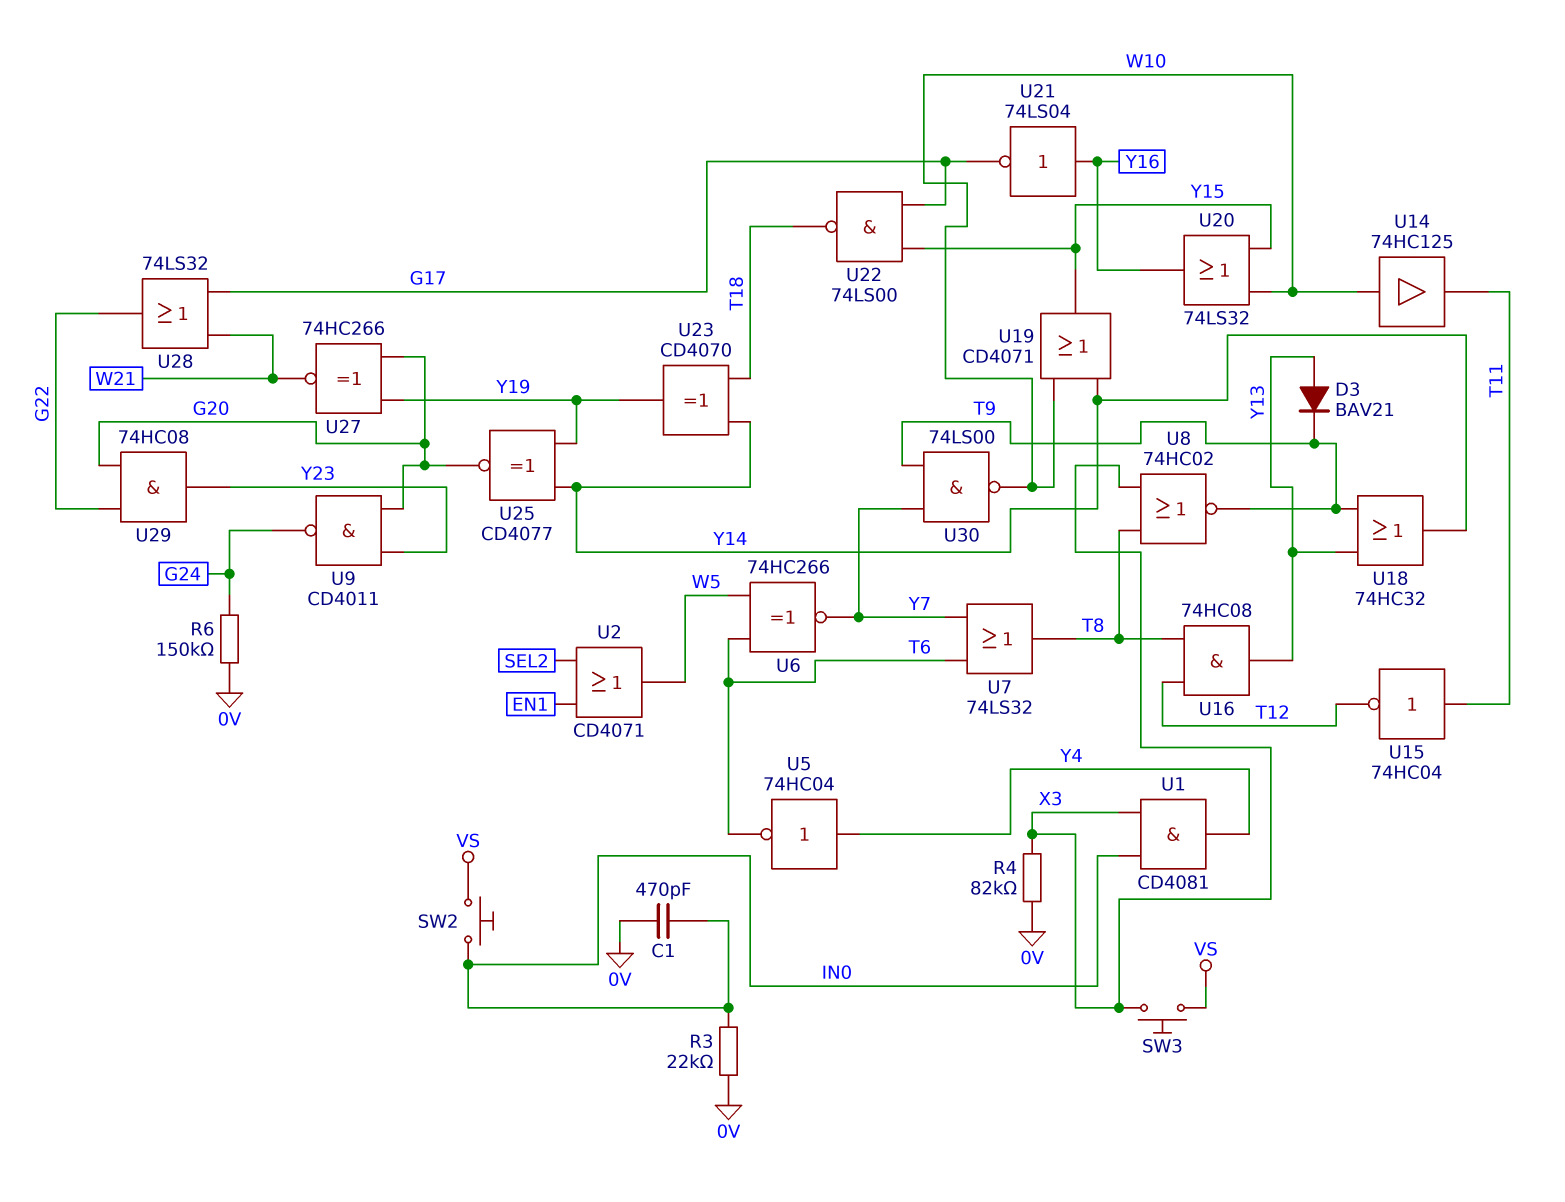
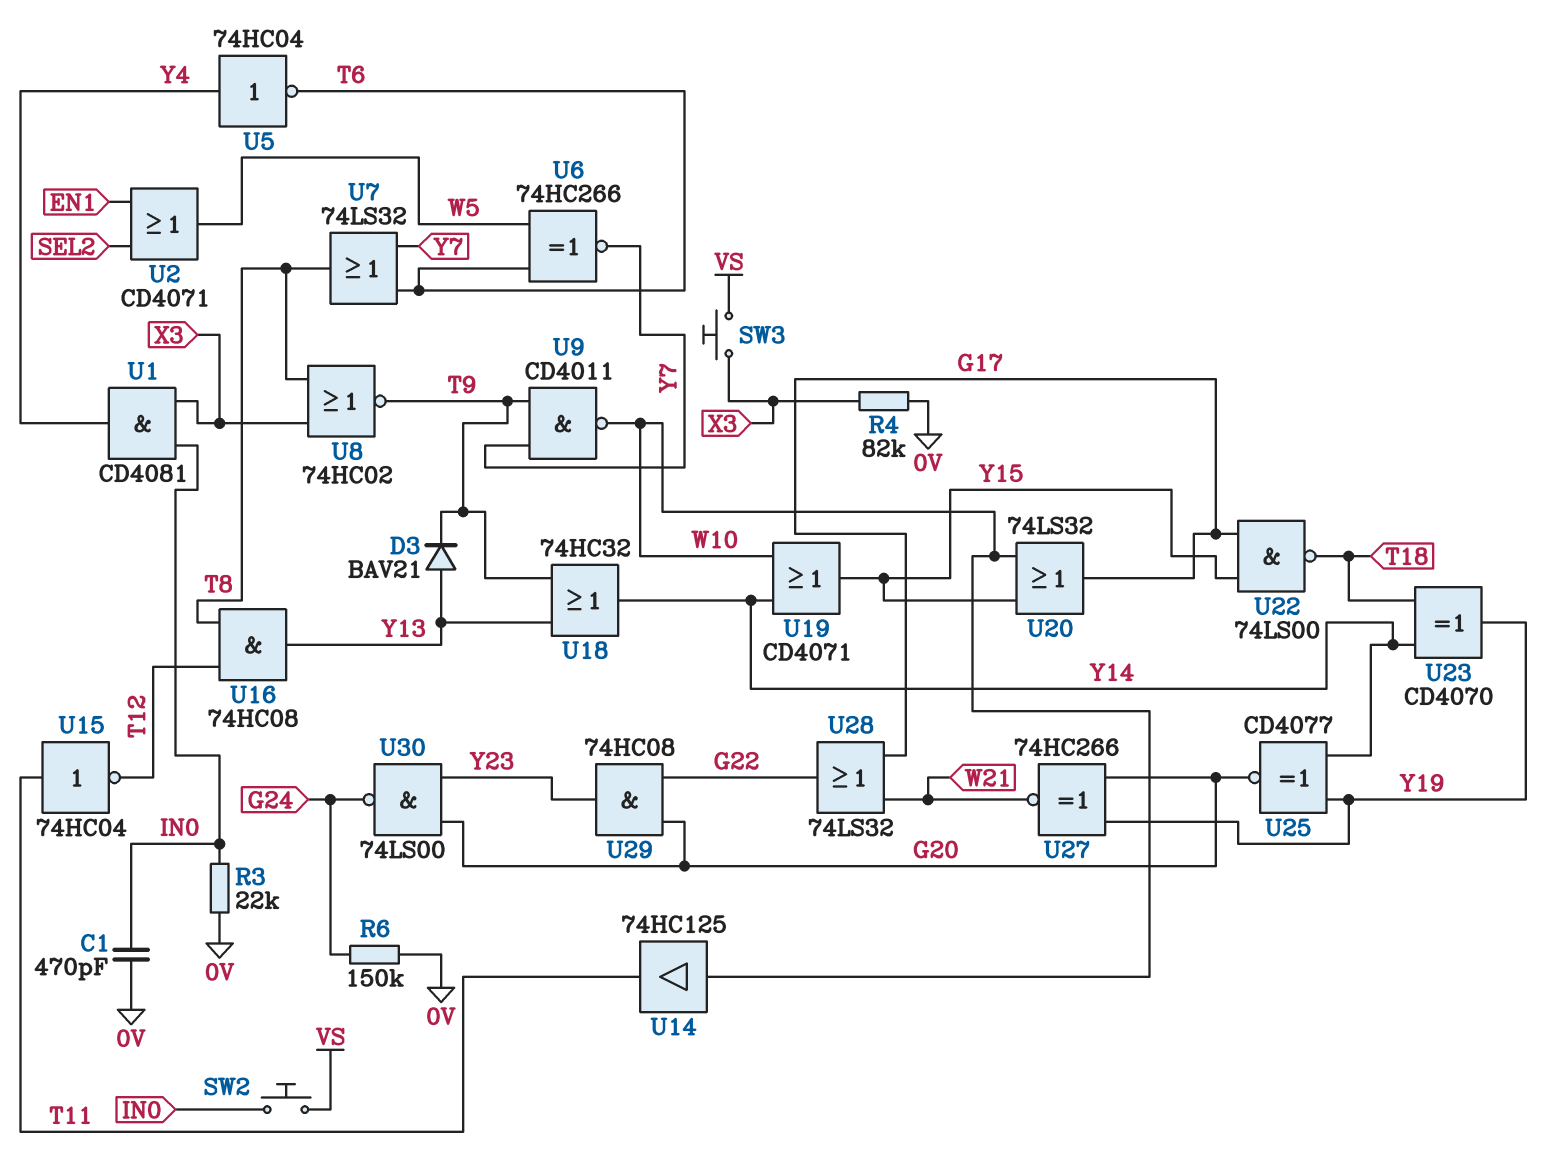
U9: NAND CD4011 (in G20, in Y23, out G24) -> NAND CD4011 (in T9, in Y7, out W10)
U20: OR 74LS32 (in W10, in Y15, out Y16) -> OR 74LS32 (in W10, in Y15, out G17)
U21: NOT 74LS04 (in Y16, out G17) -> none
U30: NAND 74LS00 (in T9, in Y7, out W10) -> NAND 74LS00 (in G20, in Y23, out G24)

